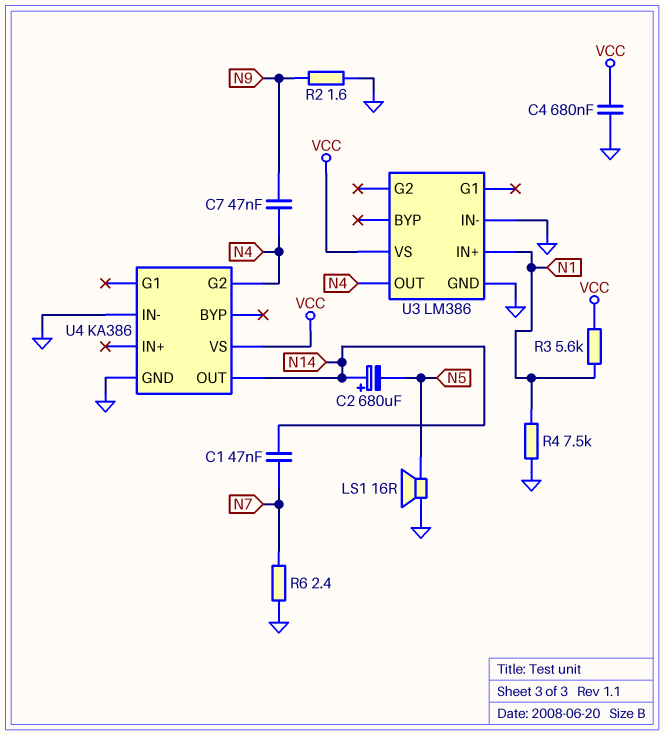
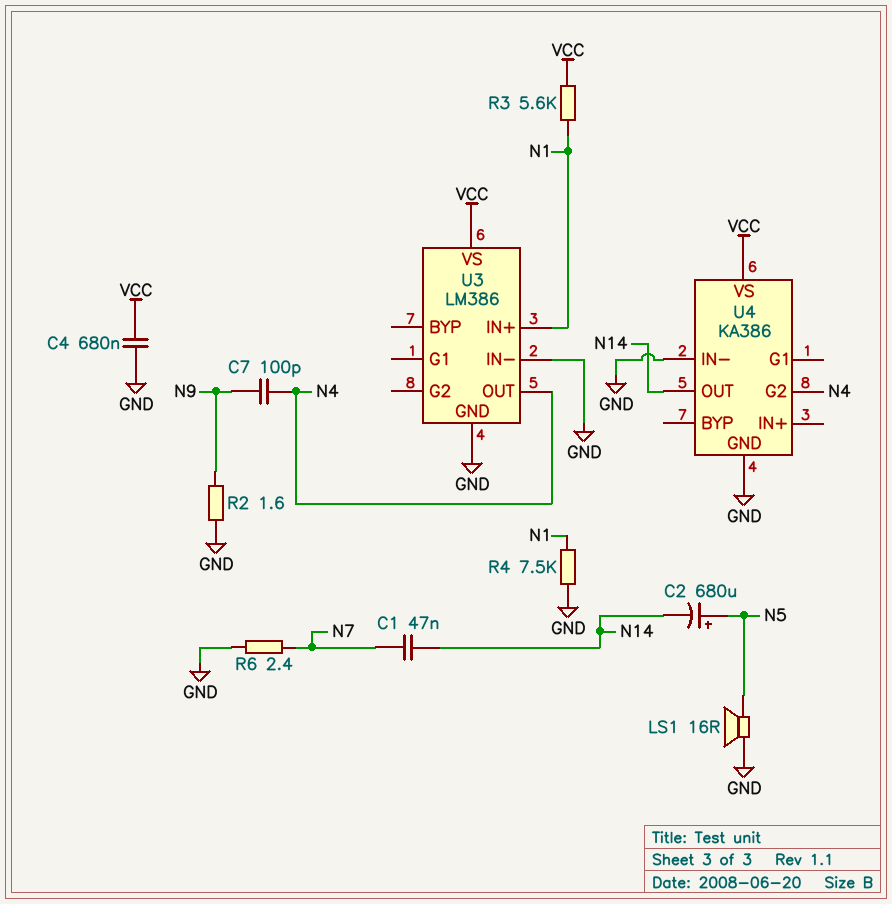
C2: 680uF (plus N14, minus N5) -> 680uF (plus N5, minus N14)
C7: 47nF (N4, N9) -> 100pF (N4, N9)

